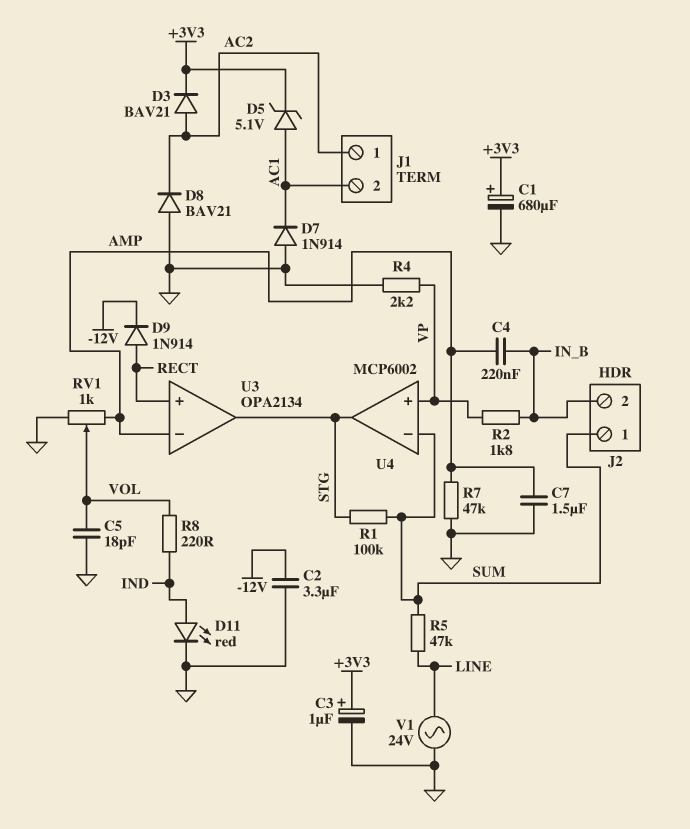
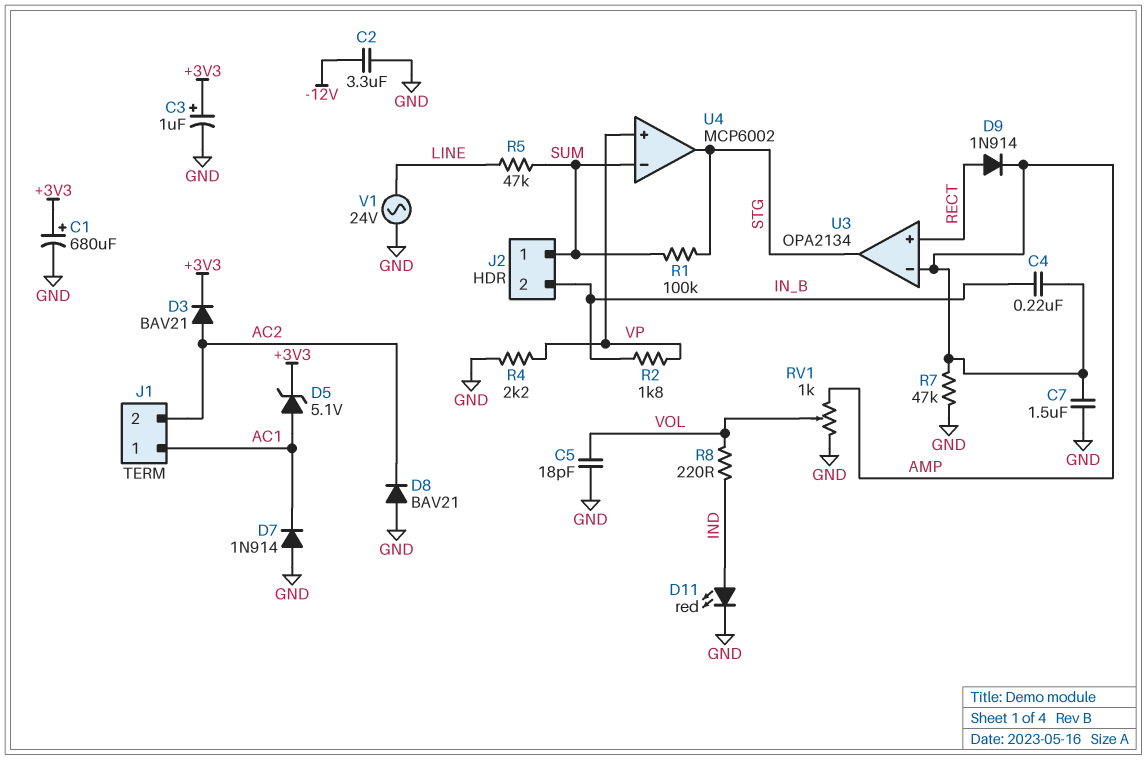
D9: diode 1N914 (A RECT, K -12V) -> diode 1N914 (A RECT, K AMP)
J1 pin 1: AC2 -> AC1
J1 pin 2: AC1 -> AC2

